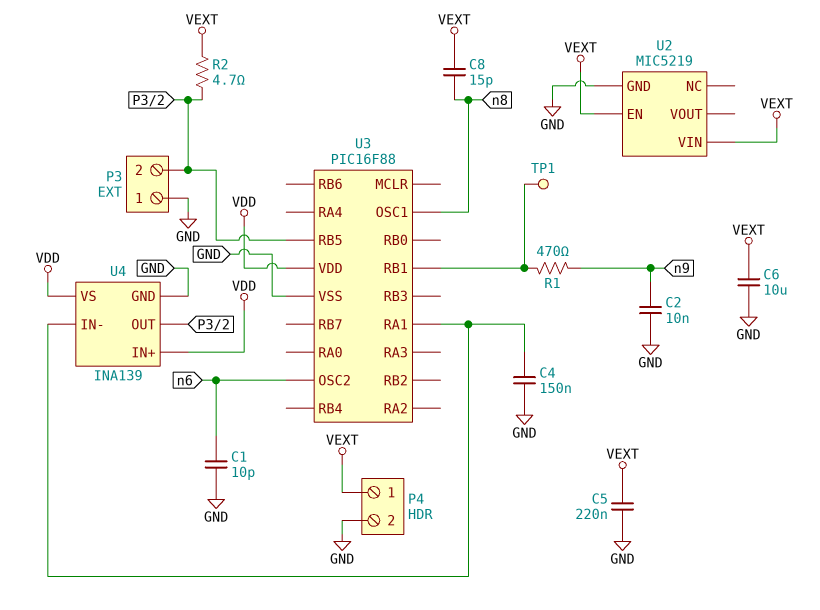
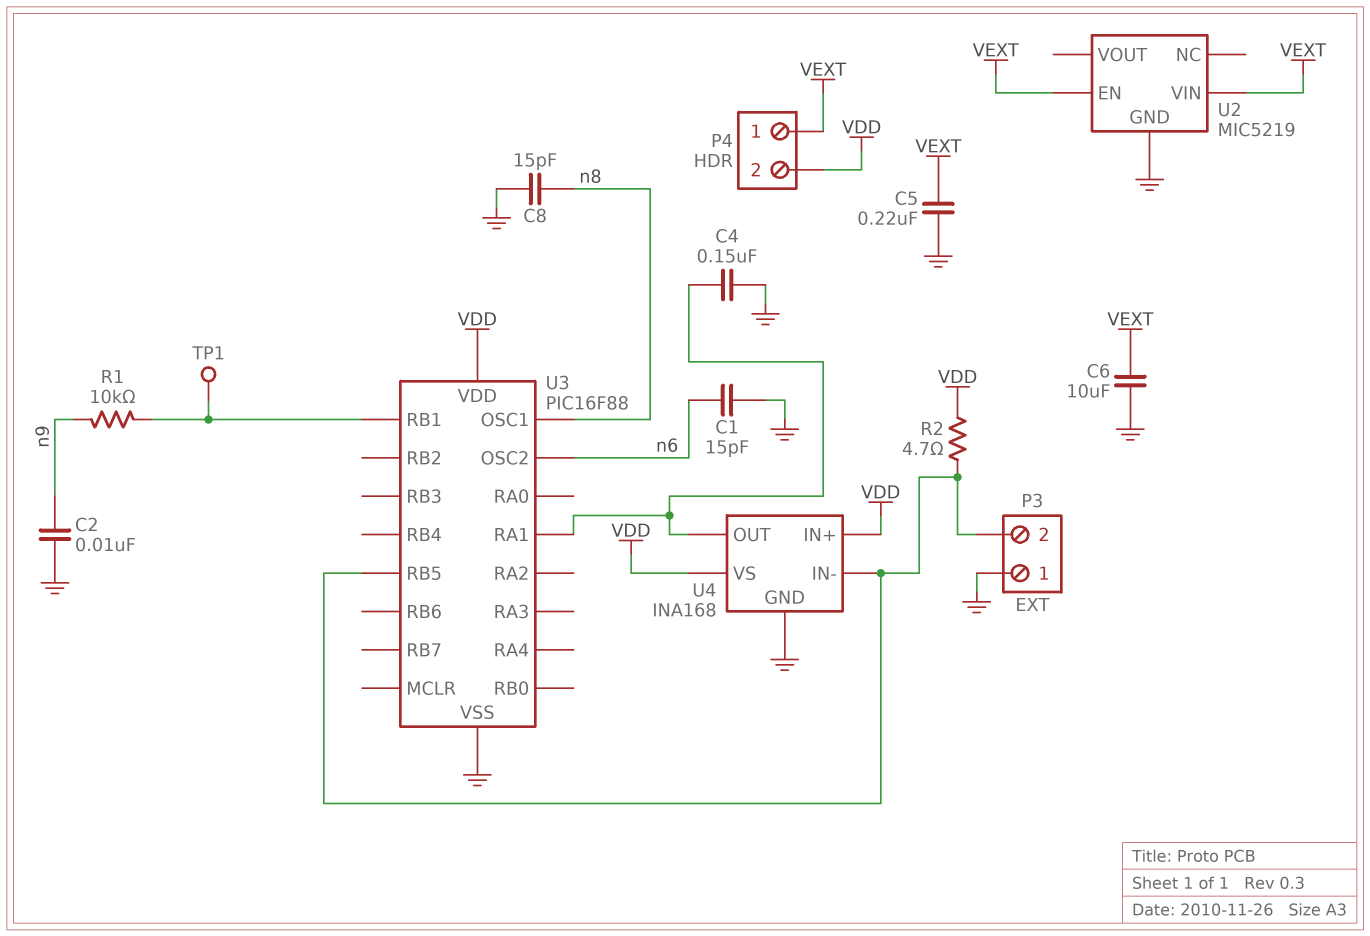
C1: 10pF (GND, n6) -> 15pF (GND, n6)
C8: 15pF (VEXT, n8) -> 15pF (GND, n8)
P4 pin 2: GND -> VDD
R1: 470 (U3/RB1, n9) -> 10k (U3/RB1, n9)
R2: 4.7 (P3/2, VEXT) -> 4.7 (P3/2, VDD)
U4: INA139 -> INA168
U4 pin IN-: U3/RA1 -> P3/2
U4 pin OUT: P3/2 -> U3/RA1

